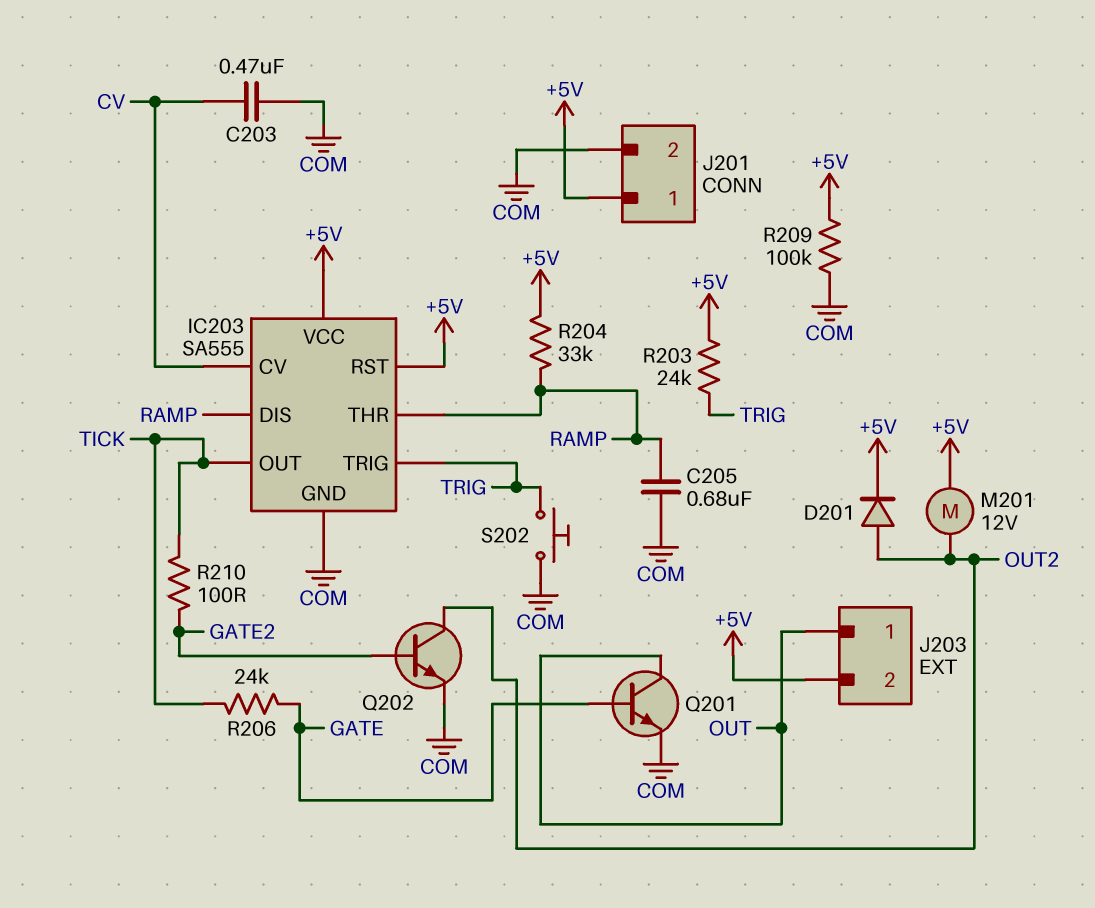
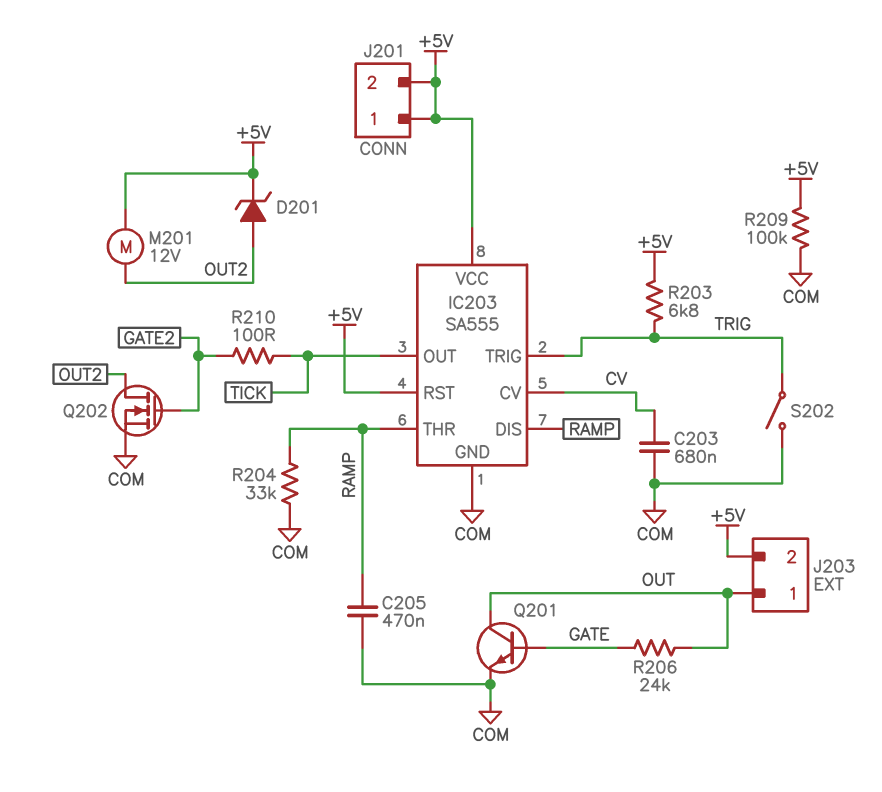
C203: 470nF (COM, CV) -> 680nF (COM, CV)
C205: 680nF (COM, RAMP) -> 470nF (COM, RAMP)
D201: diode (A OUT2, K +5V) -> zener (A OUT2, K +5V)
J201 pin 2: COM -> +5V
Q202: NPN (B GATE2, C OUT2, E COM) -> NMOS (G GATE2, D OUT2, S COM)
R203: 24k (+5V, TRIG) -> 6.8k (+5V, TRIG)
R204: 33k (+5V, RAMP) -> 33k (COM, RAMP)
R206: 24k (GATE, TICK) -> 24k (GATE, OUT)
S202: button (COM, TRIG) -> switch (COM, TRIG)

